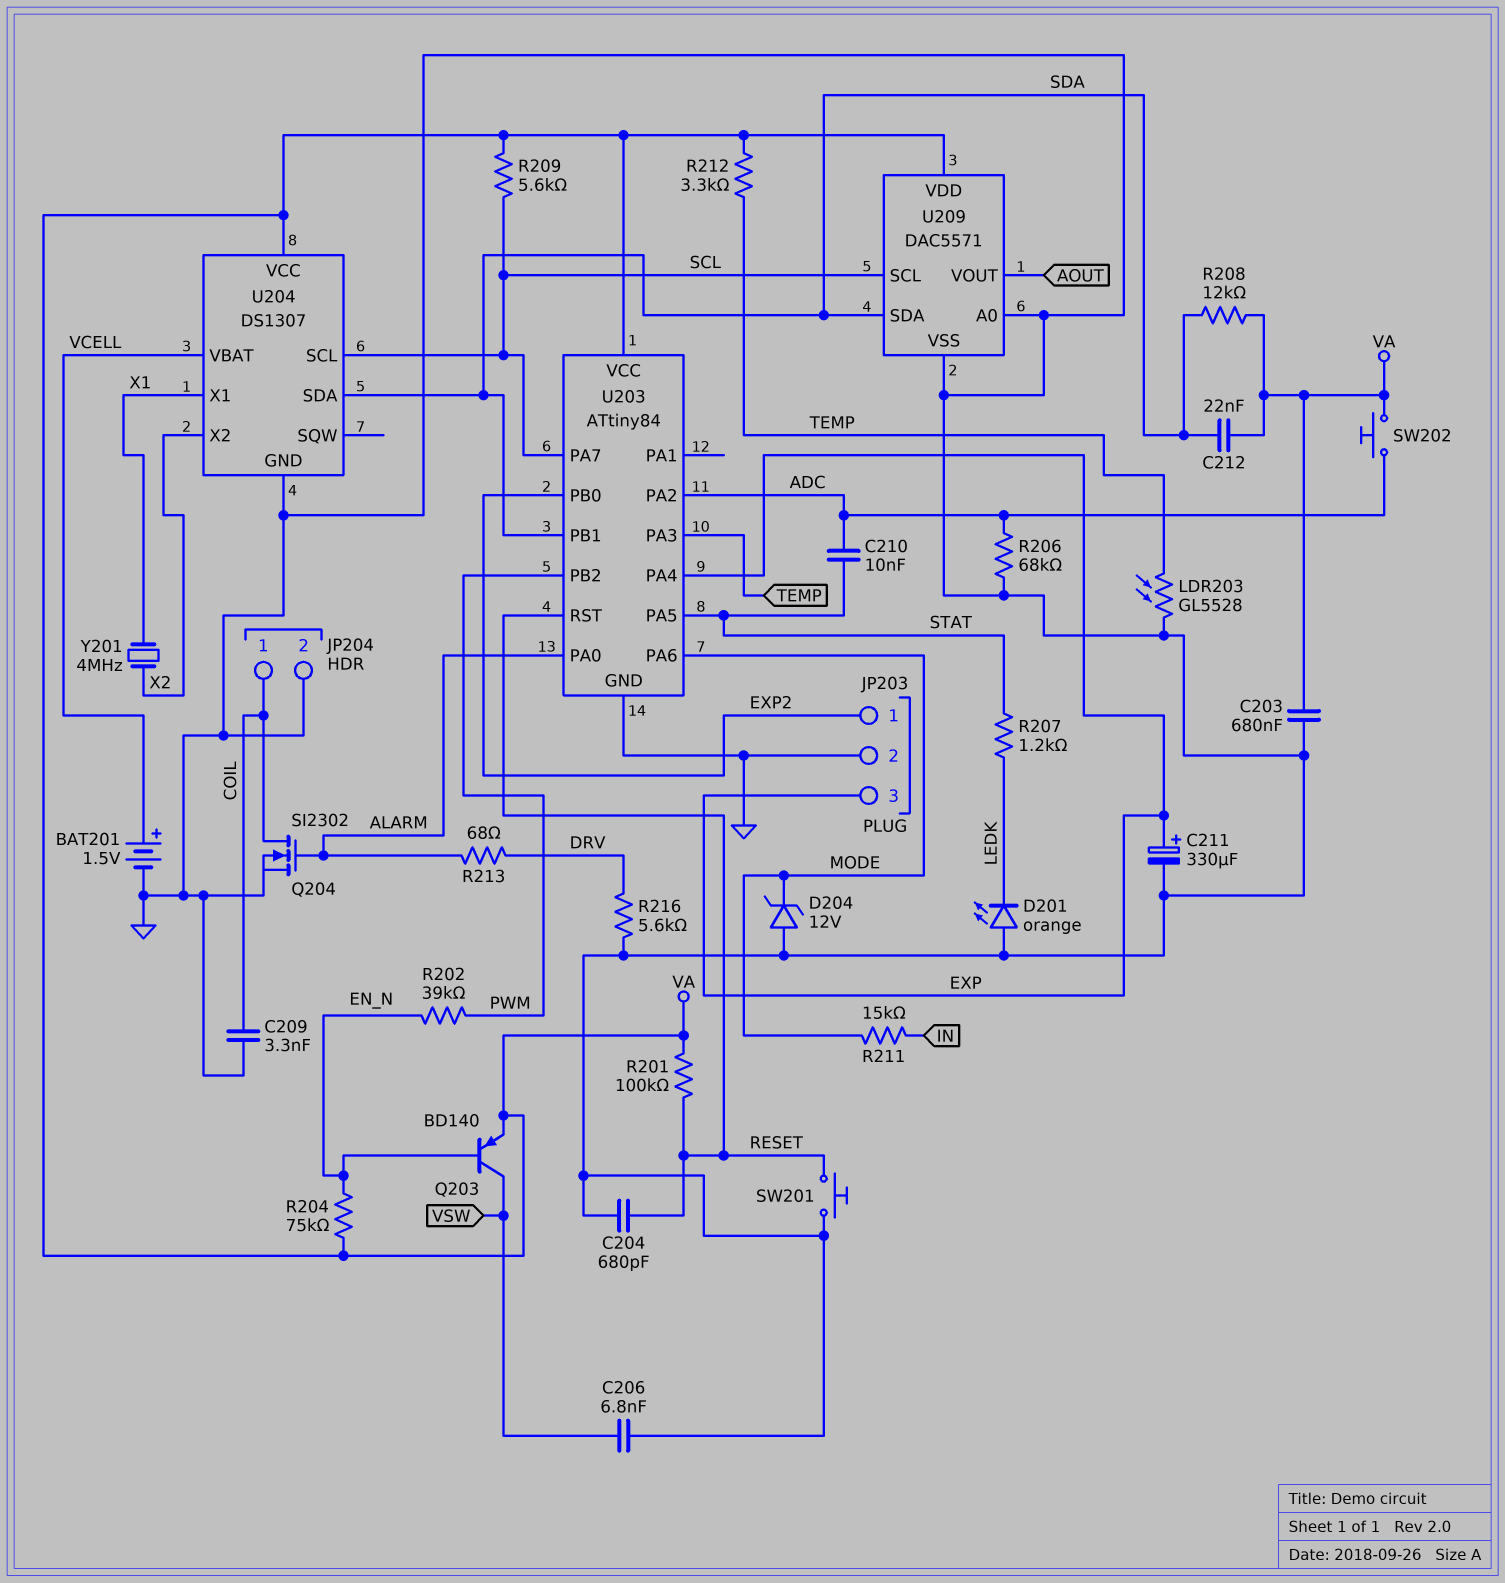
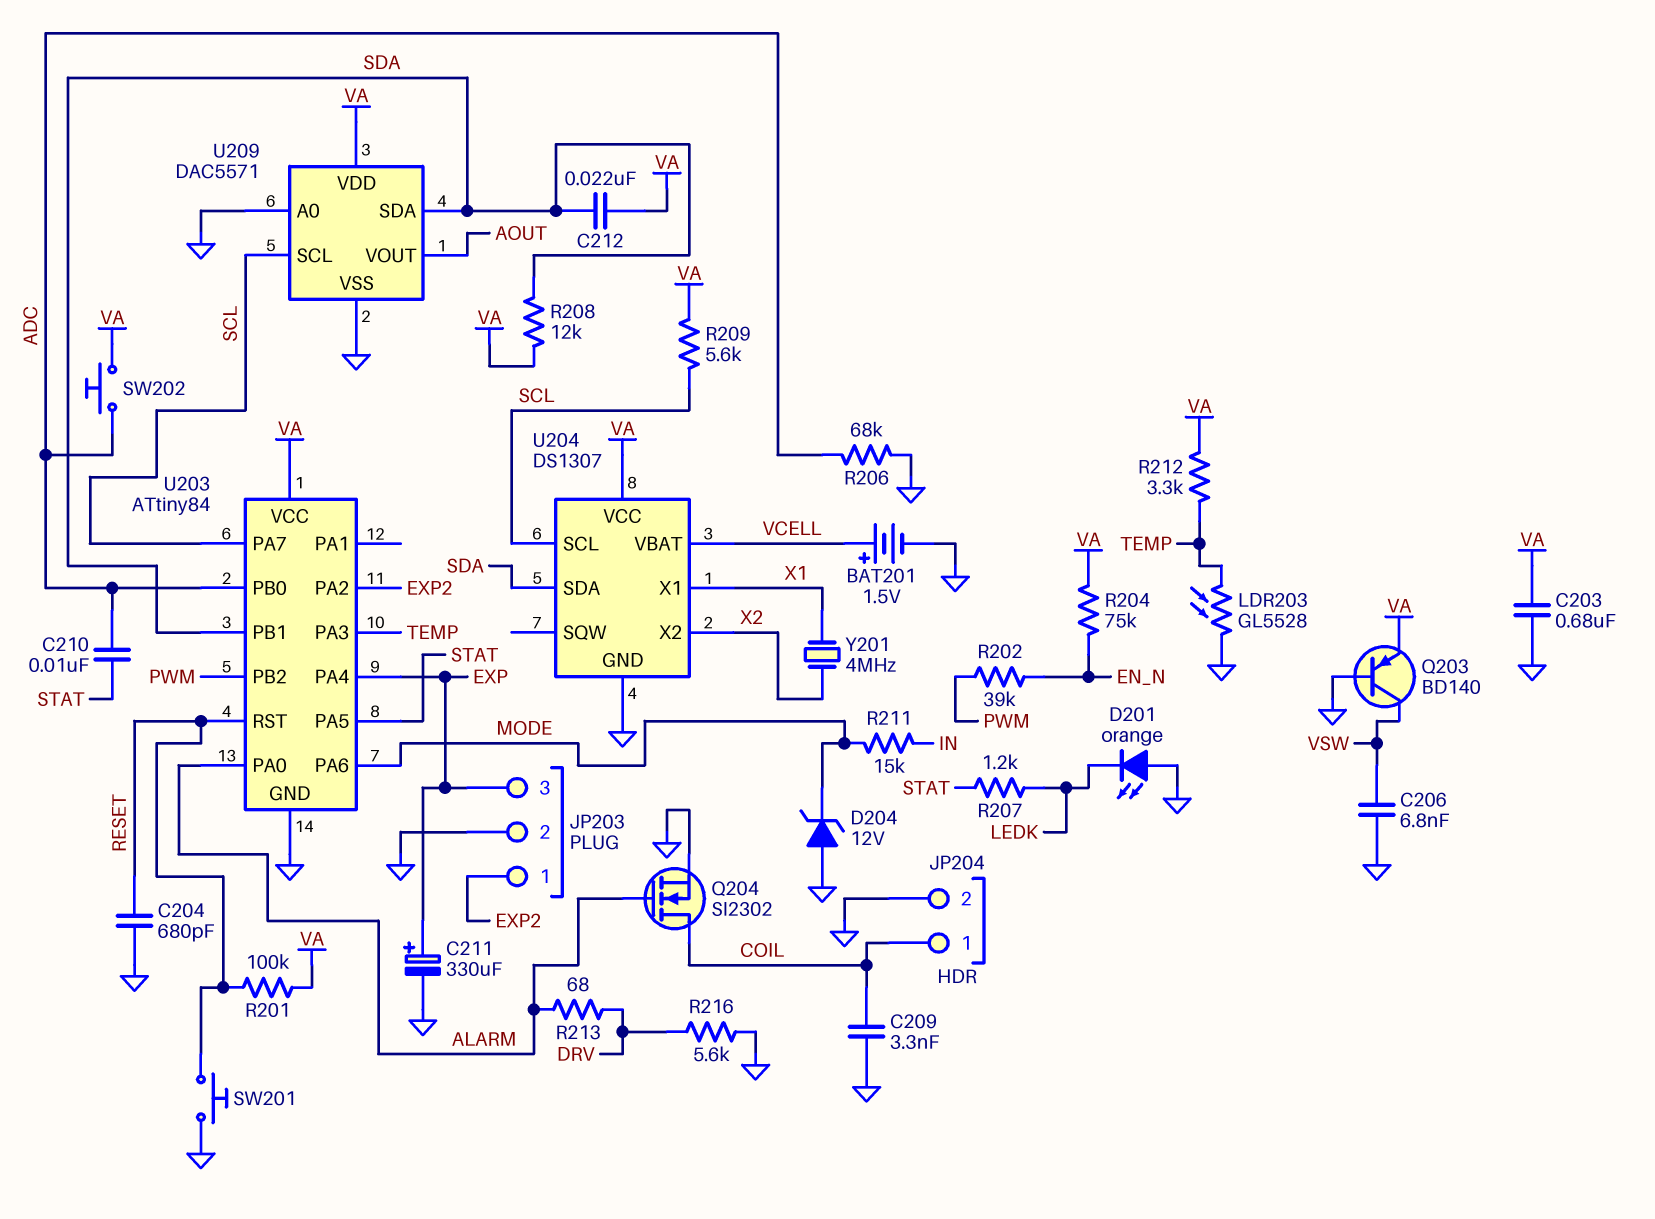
Q203: PNP BD140 (B EN_N, C VSW, E VA) -> PNP BD140 (B GND, C VSW, E VA)
U203 pin PA2: ADC -> EXP2
U203 pin PB0: EXP2 -> ADC

